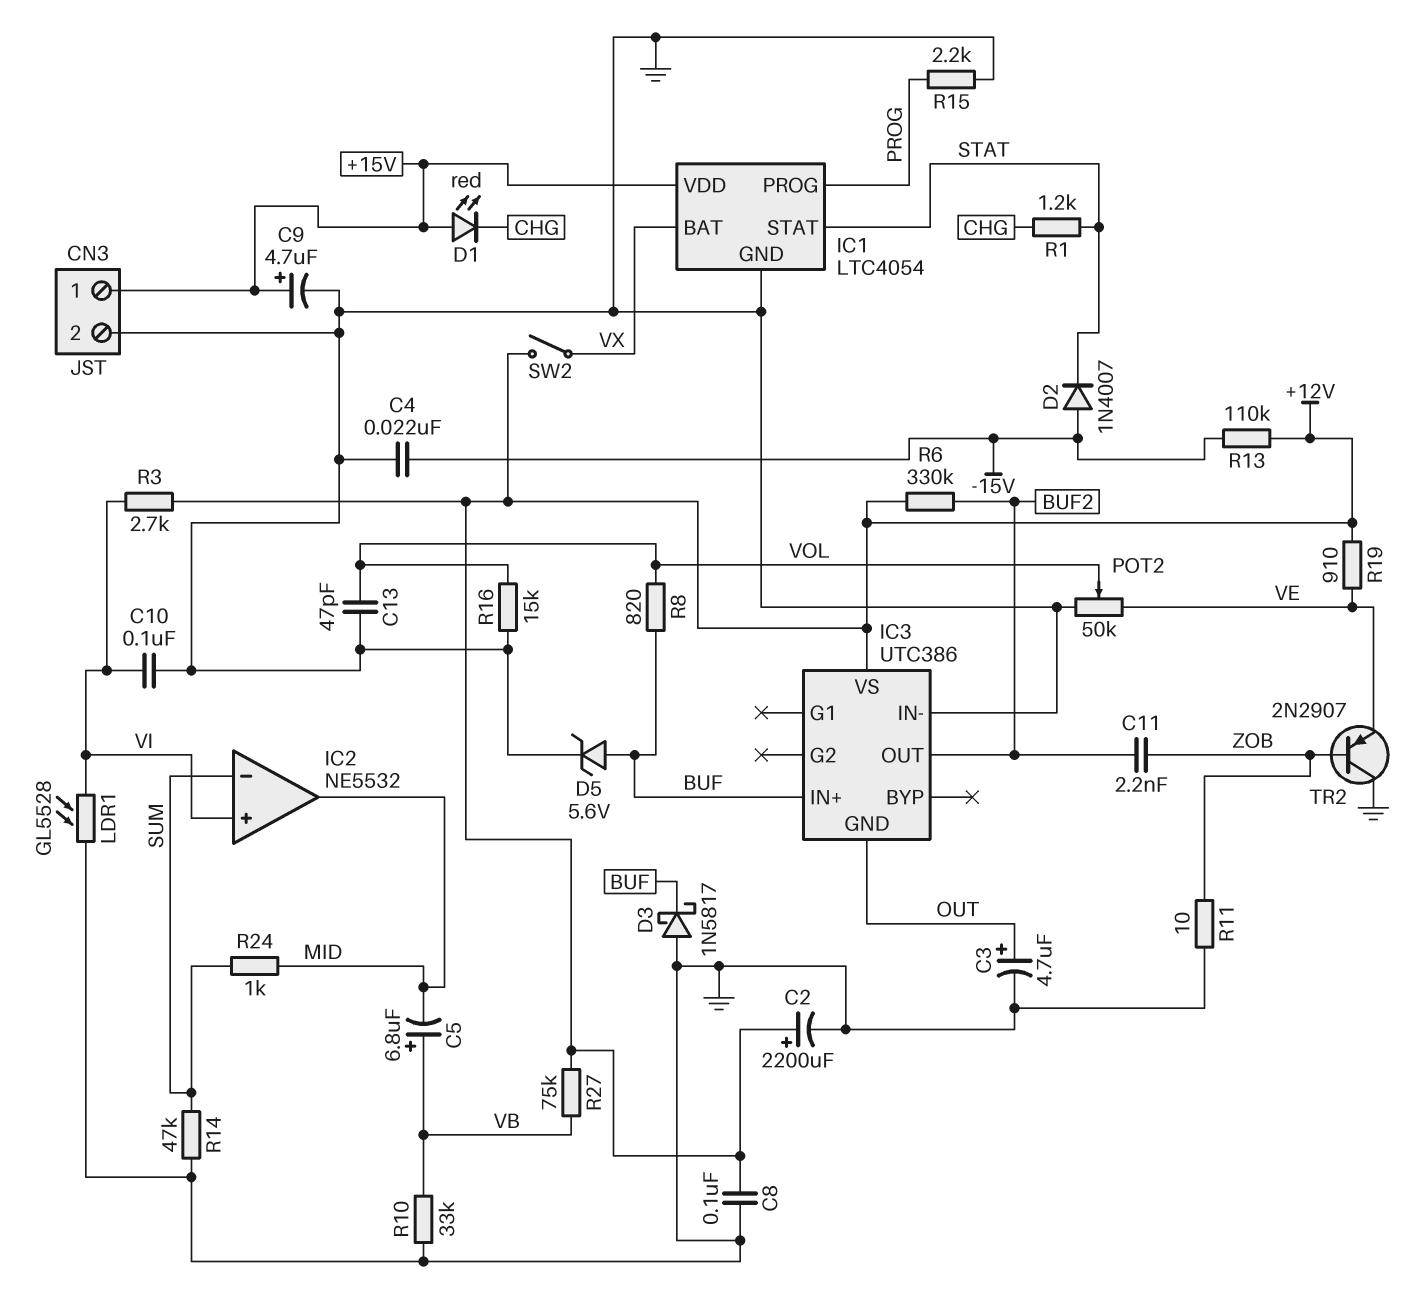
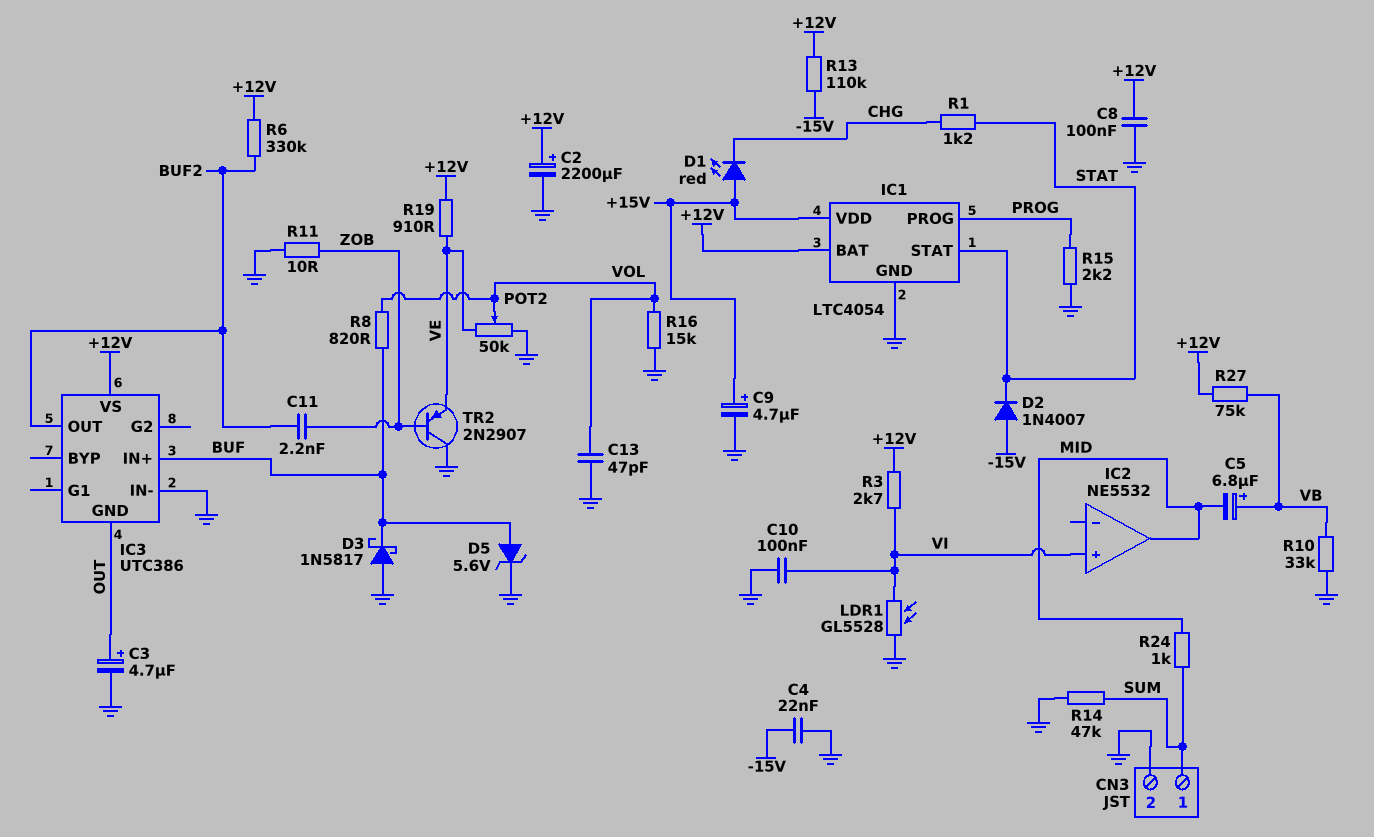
CN3 pin 1: +15V -> SUM
IC1 pin BAT: VX -> +12V
IC2 pin in-: SUM -> none
SW2: switch (+12V, VX) -> none

